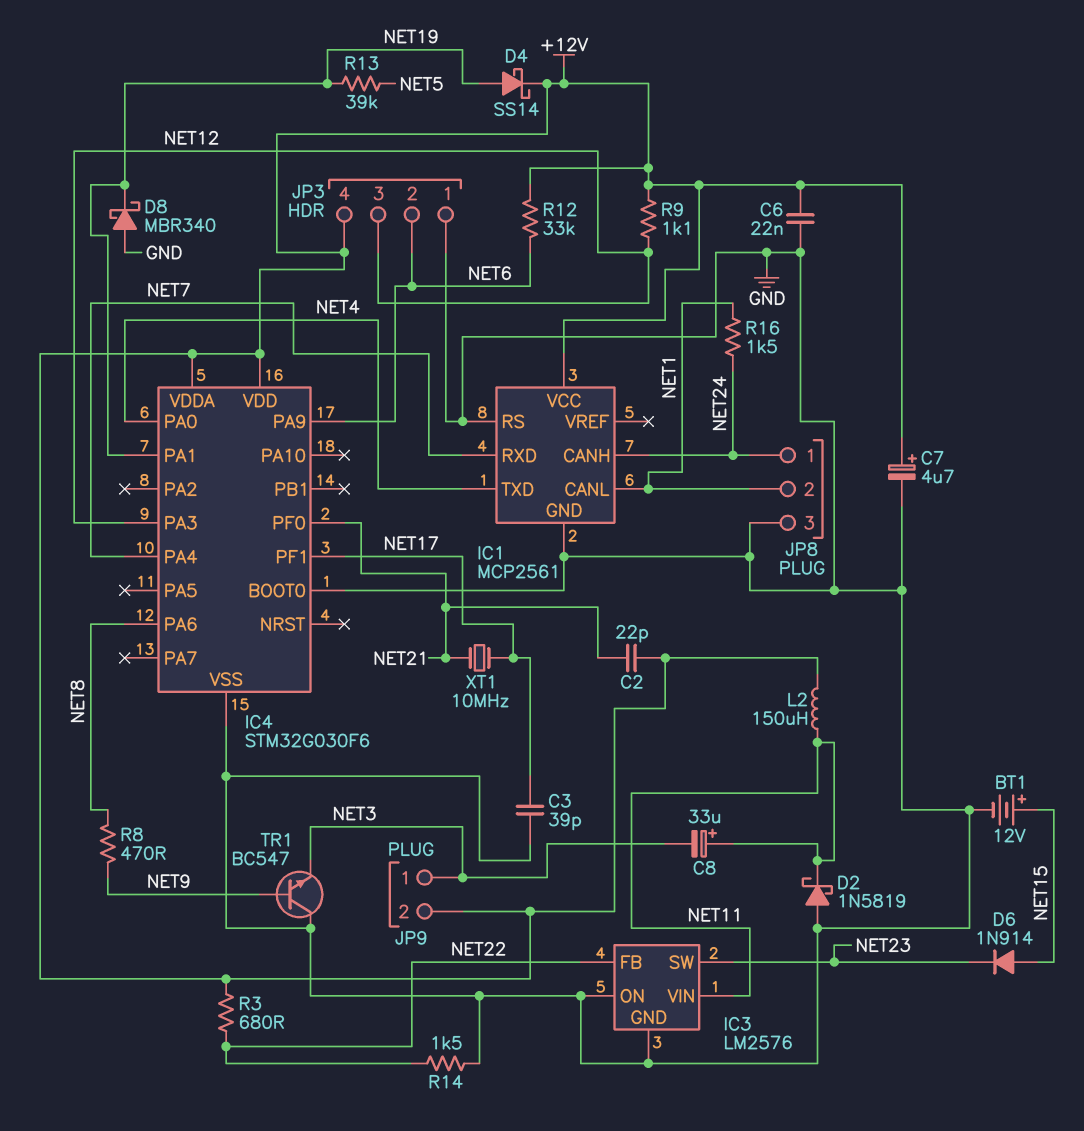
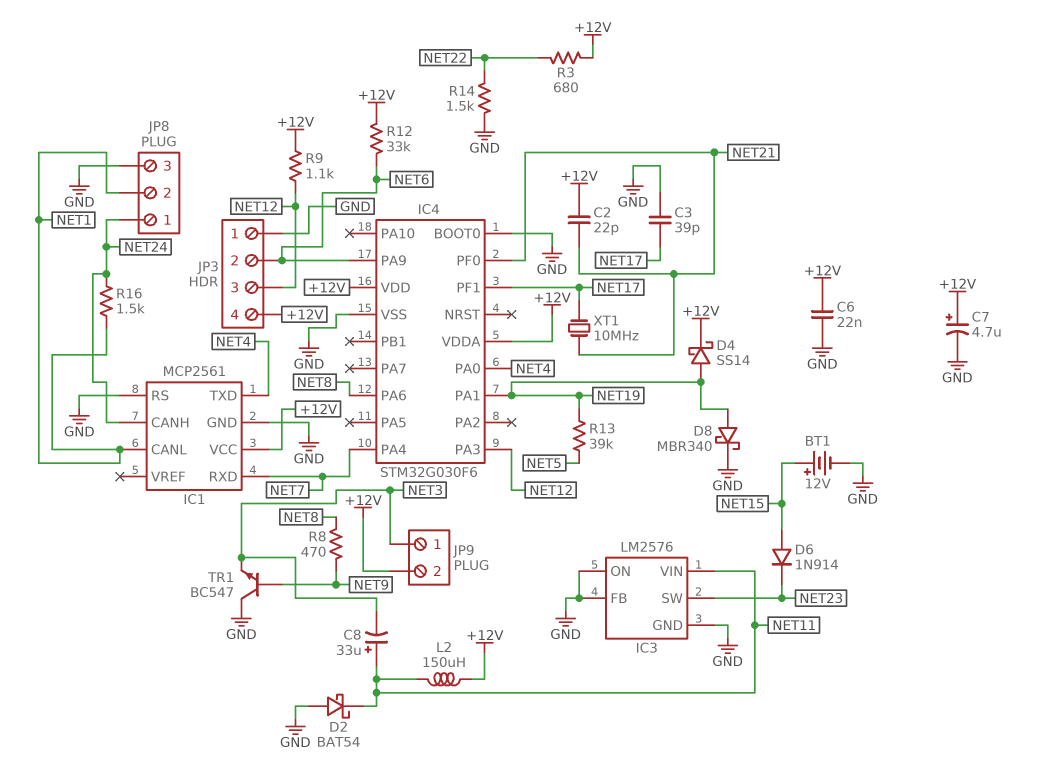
D2: schottky 1N5819 (A GND, K NET11) -> schottky BAT54 (A GND, K NET11)
D8: schottky MBR340 (A GND, K NET19) -> schottky MBR340 (A NET19, K GND)
IC3 pin FB: NET22 -> GND

